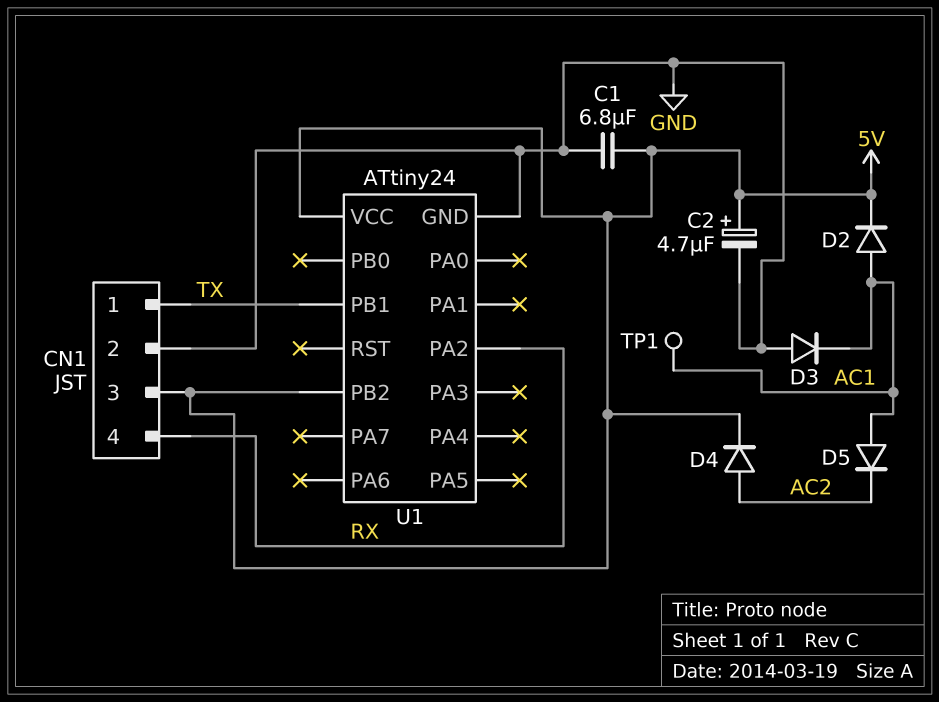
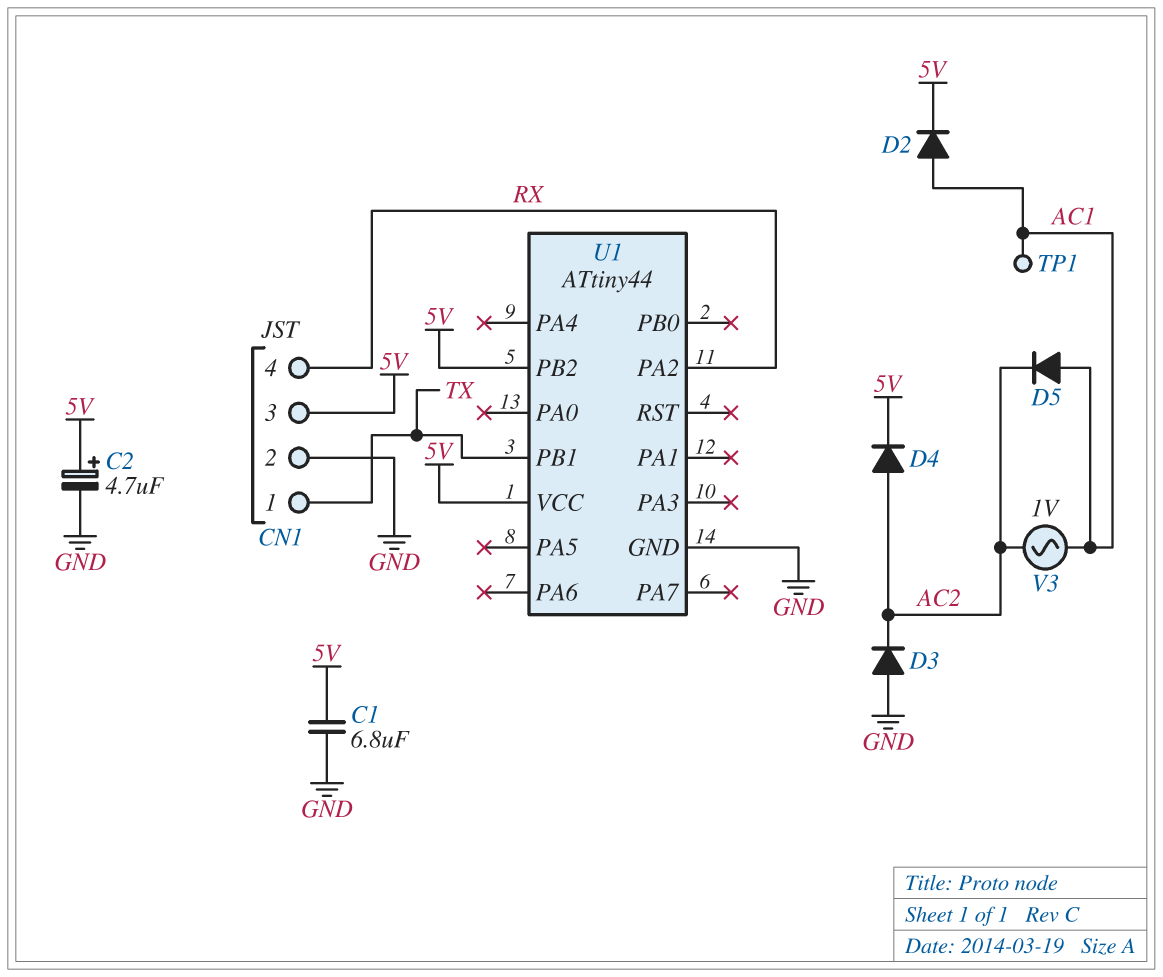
D3: diode (A GND, K AC1) -> diode (A GND, K AC2)
U1: ATtiny24 -> ATtiny44
V3: none -> AC 1V (AC1, AC2)

